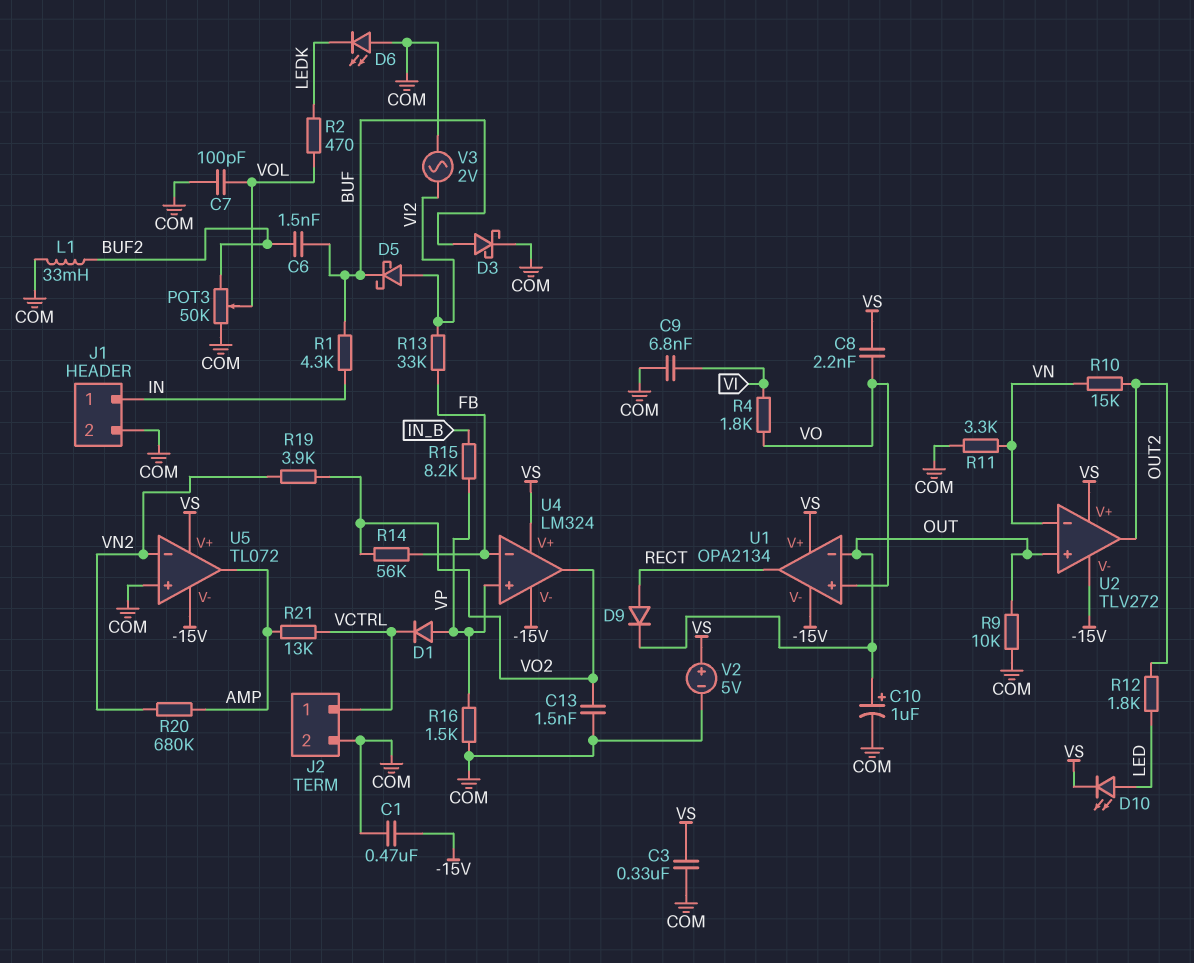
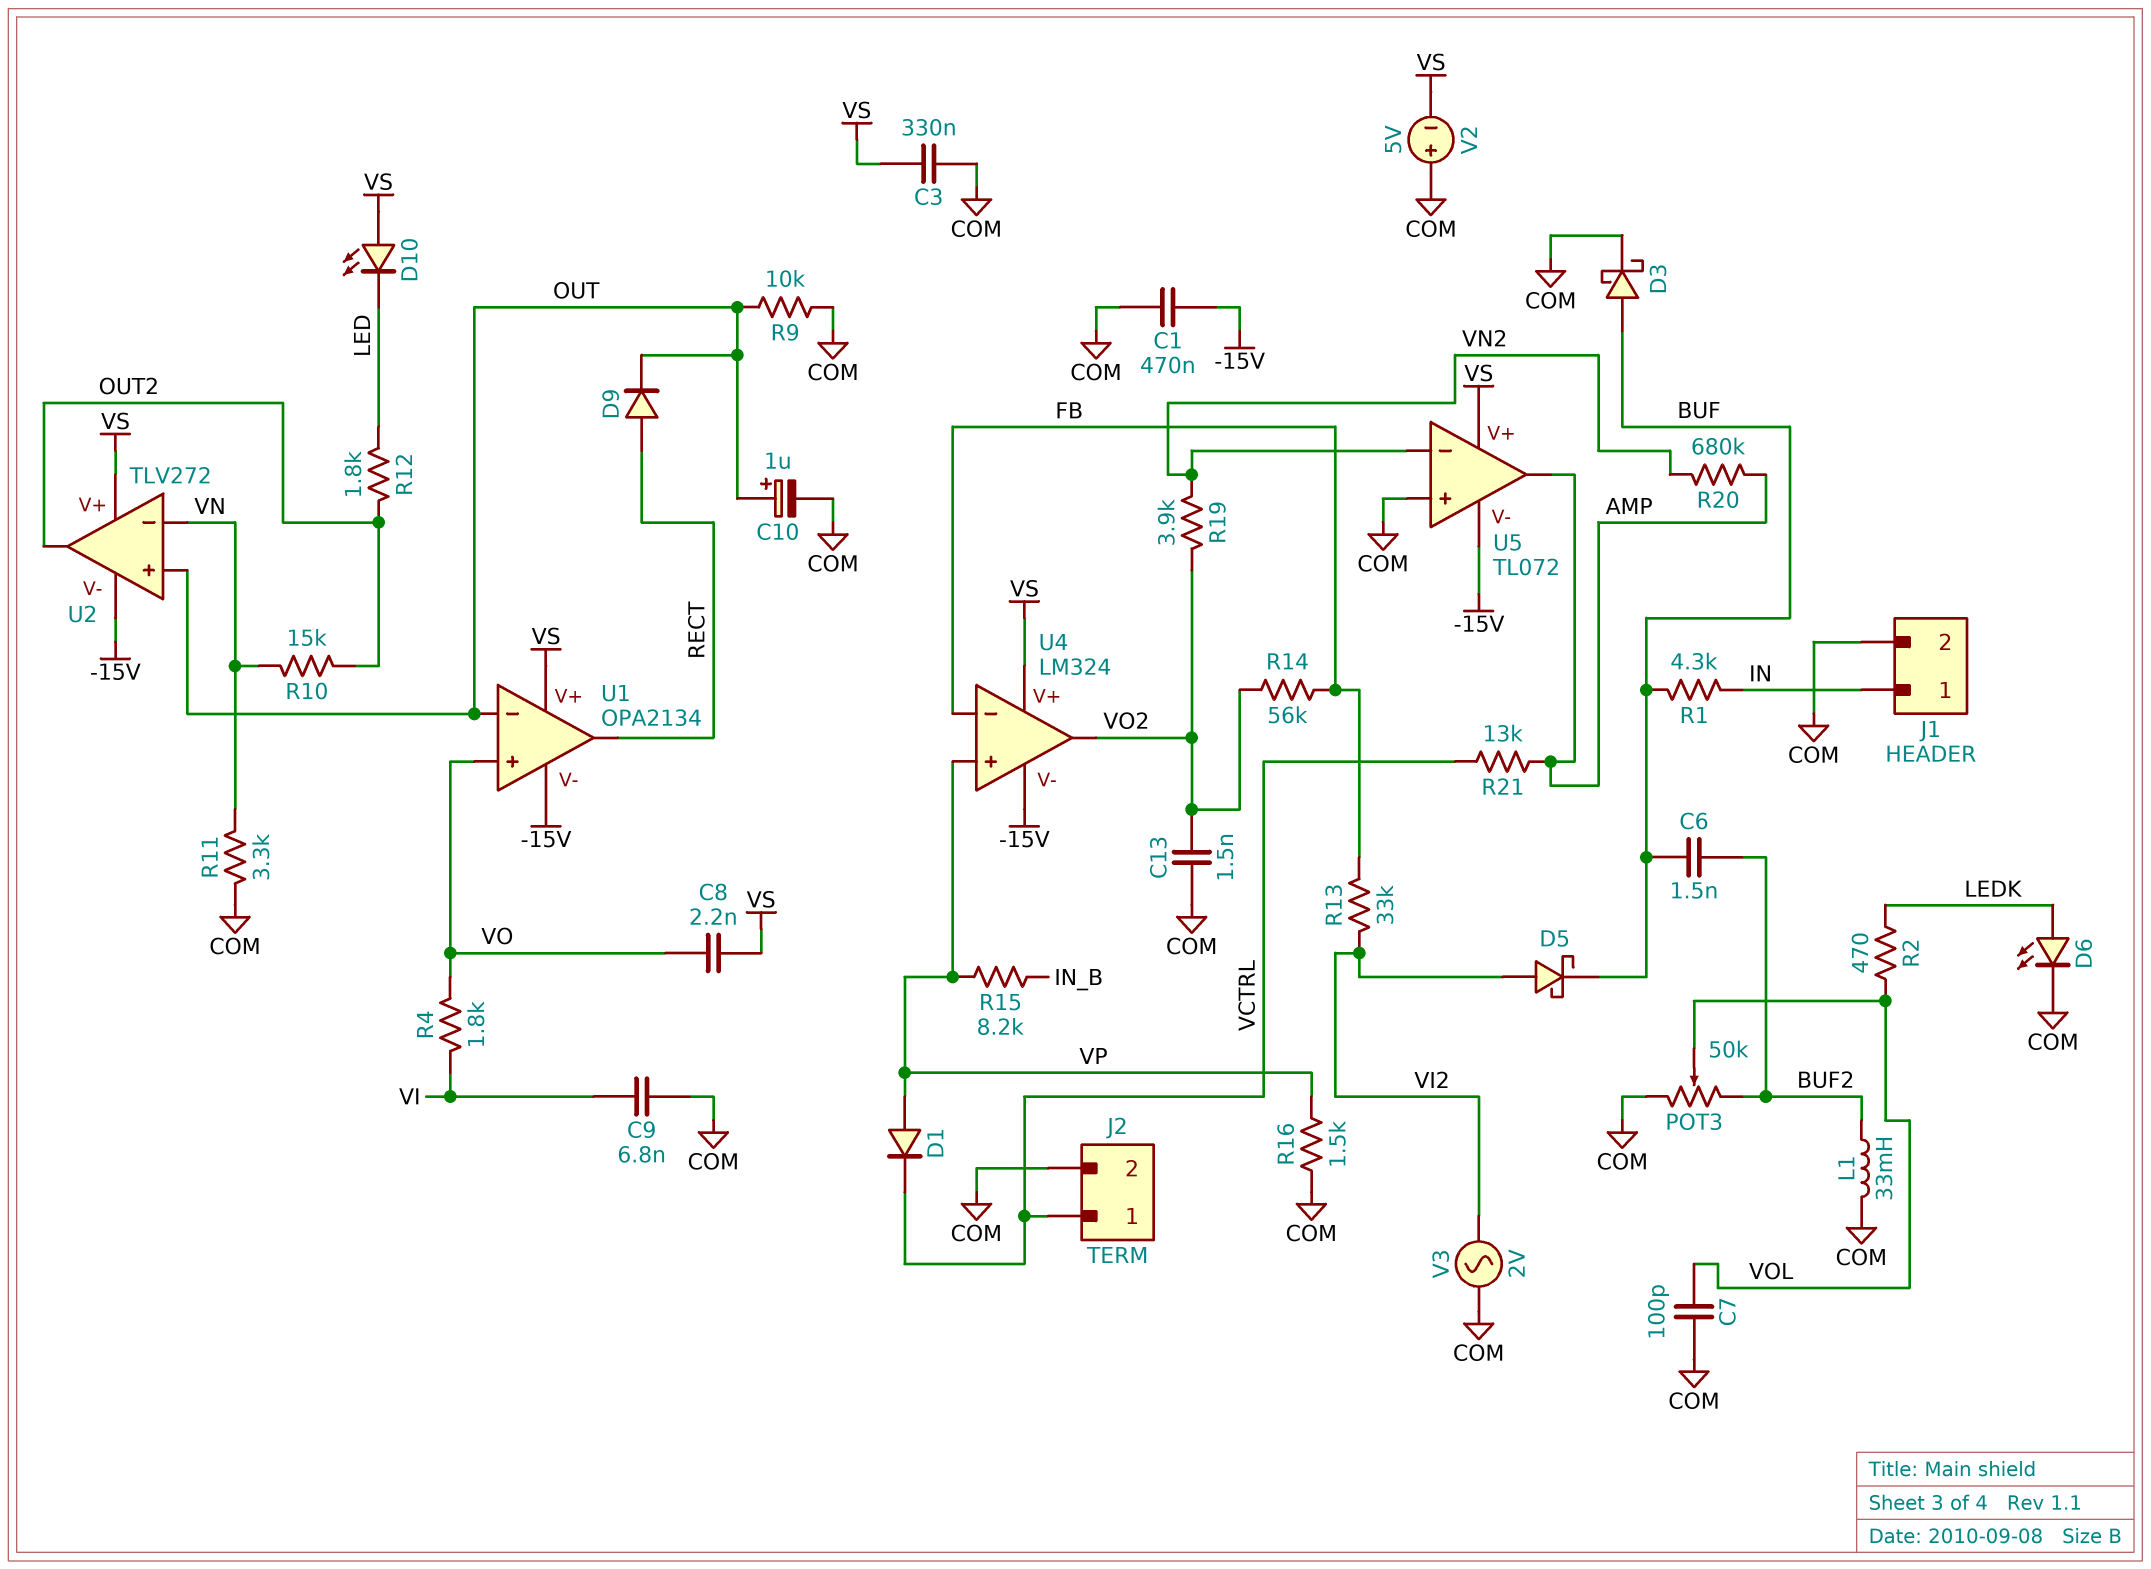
D6: LED (A COM, K LEDK) -> LED (A LEDK, K COM)
D10: LED (A LED, K VS) -> LED (A VS, K LED)
V2: 5V (plus VS, minus COM) -> 5V (plus COM, minus VS)

